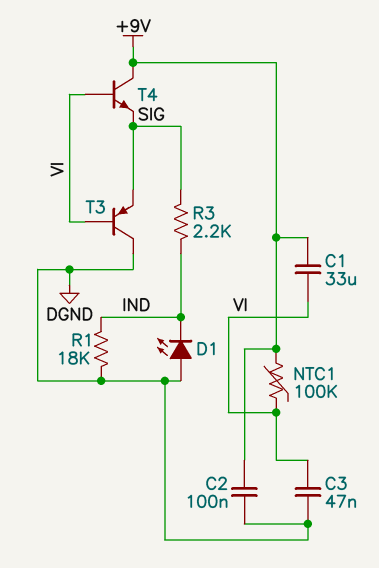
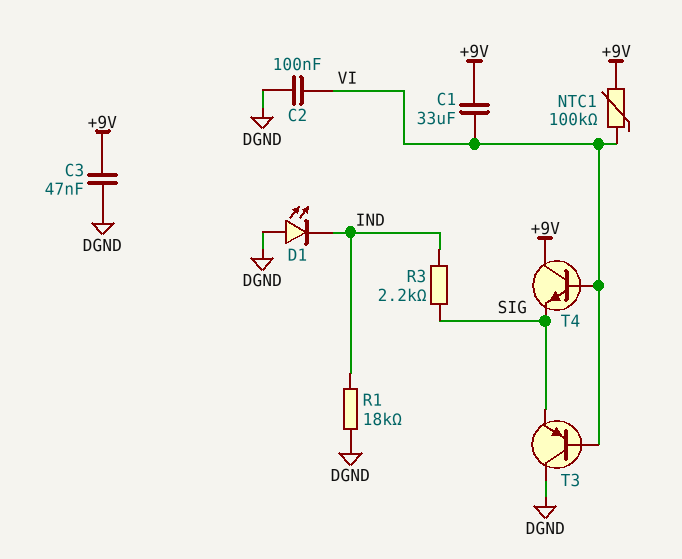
C2: 100nF (+9V, DGND) -> 100nF (DGND, VI)
C3: 47nF (DGND, VI) -> 47nF (+9V, DGND)

